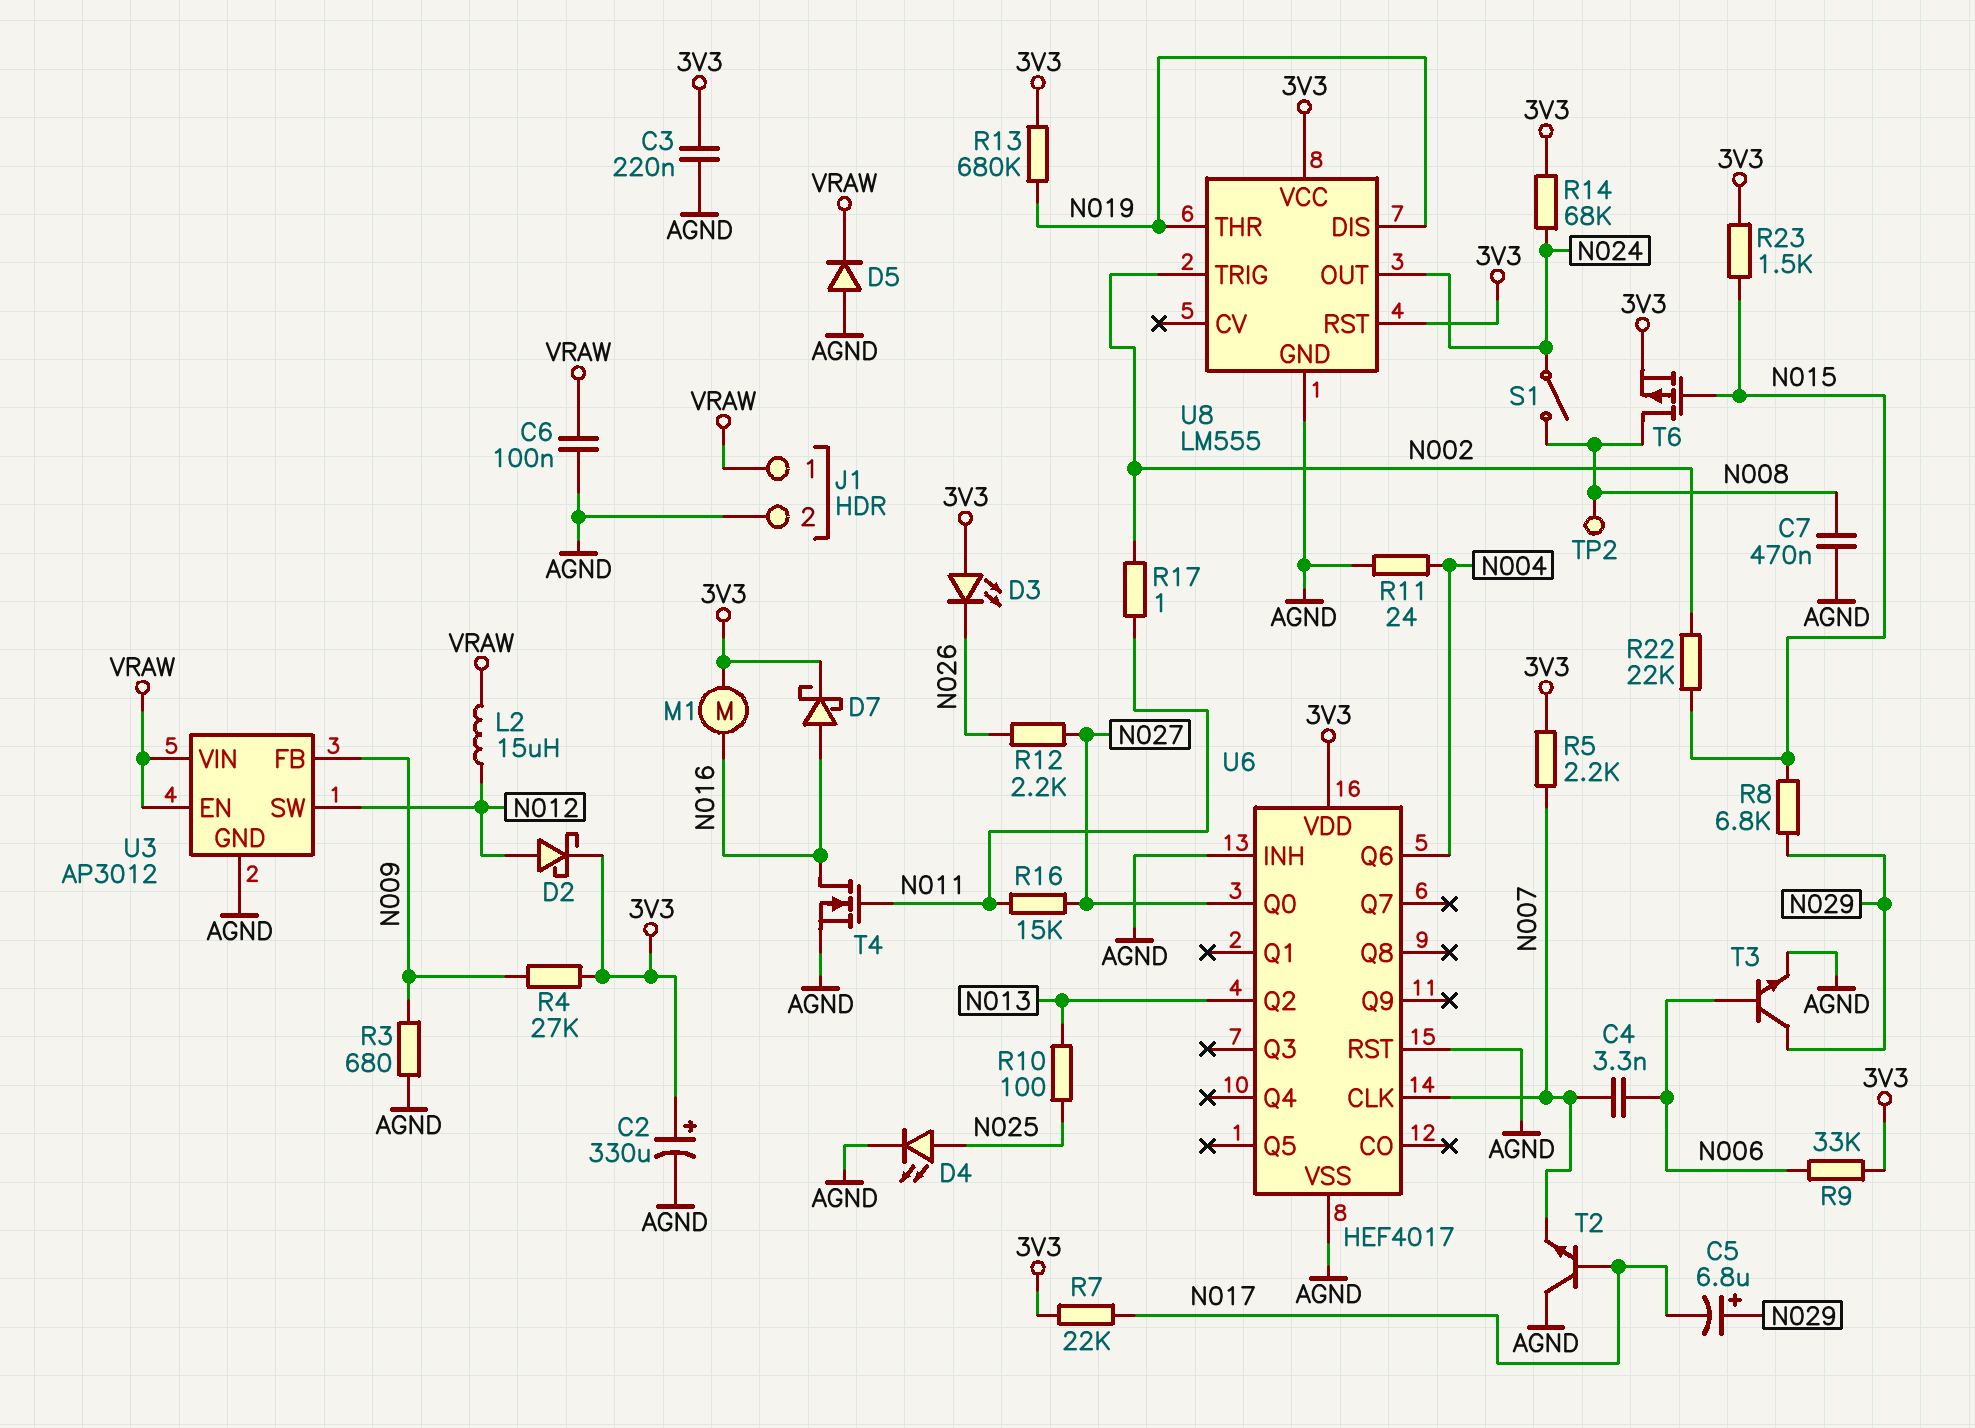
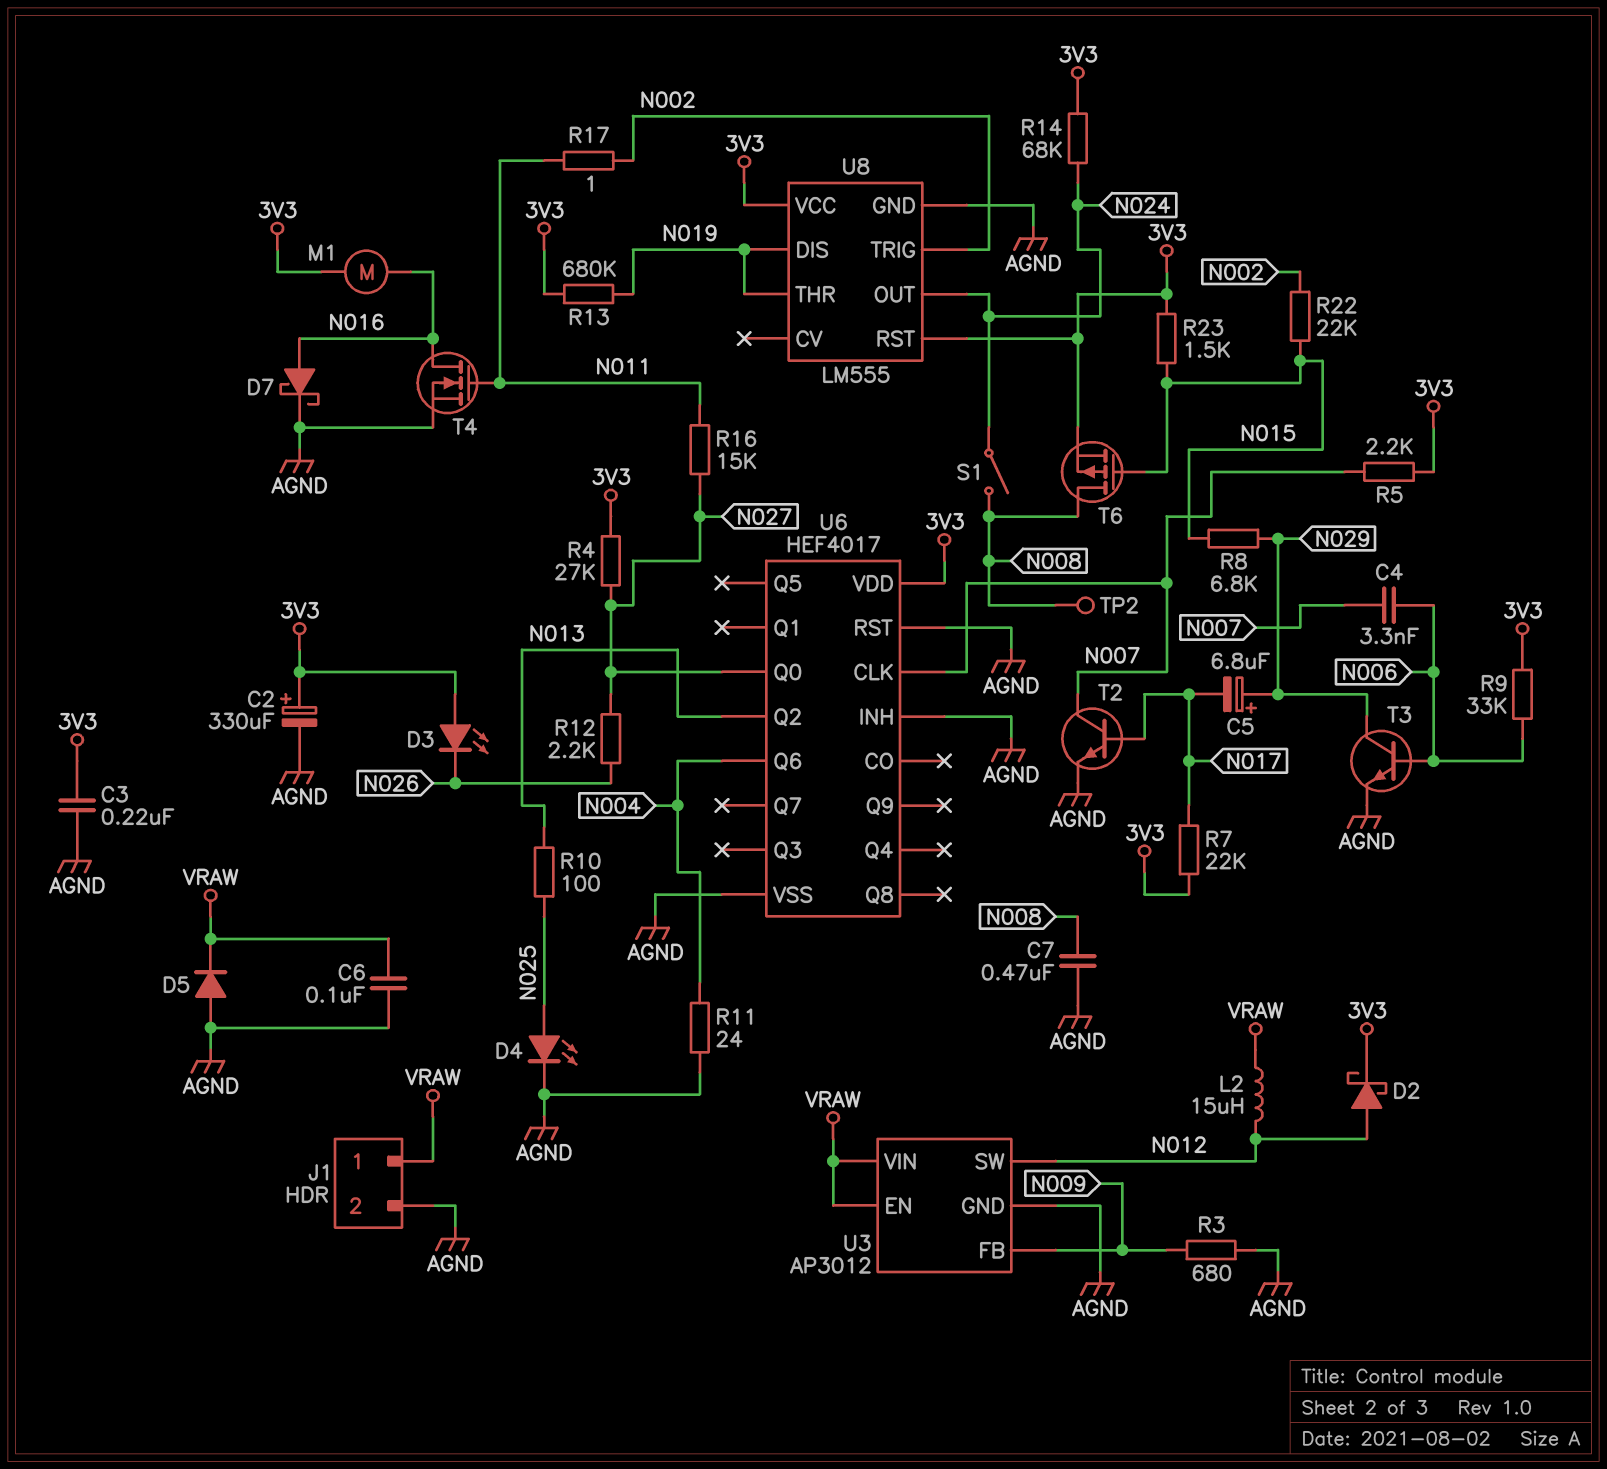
D7: schottky (A N016, K 3V3) -> schottky (A N016, K AGND)
R4: 27k (3V3, N009) -> 27k (3V3, N027)
T2: NPN (B N017, C AGND, E N007) -> NPN (B N017, C N007, E AGND)

